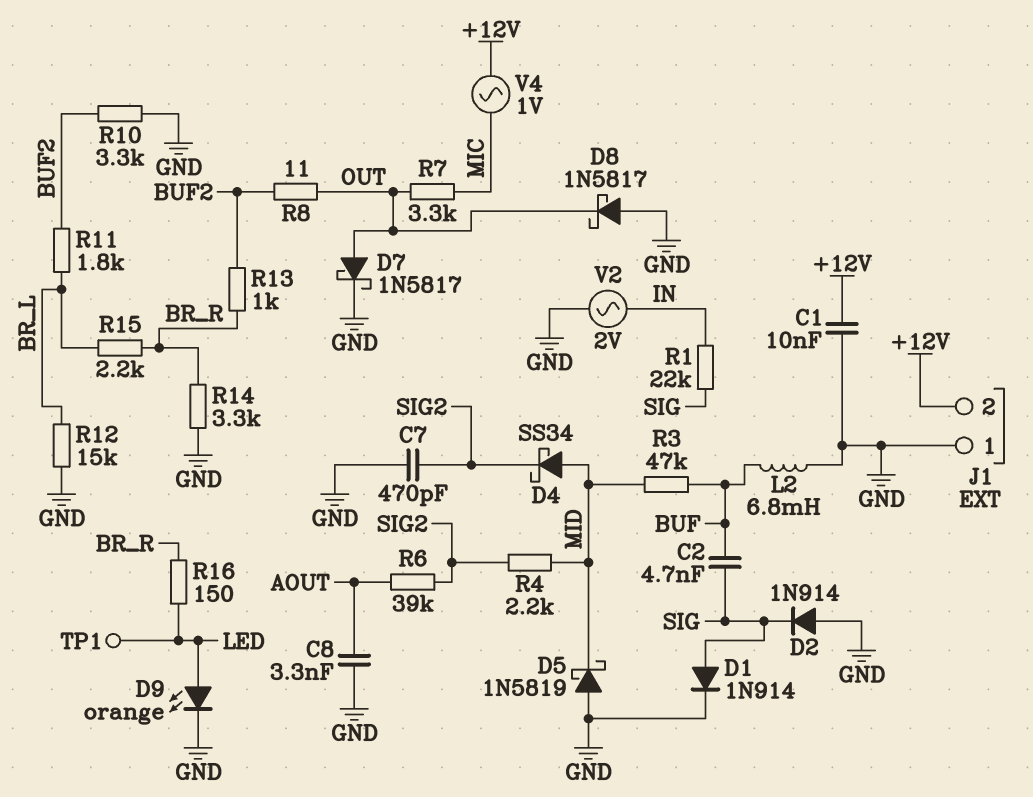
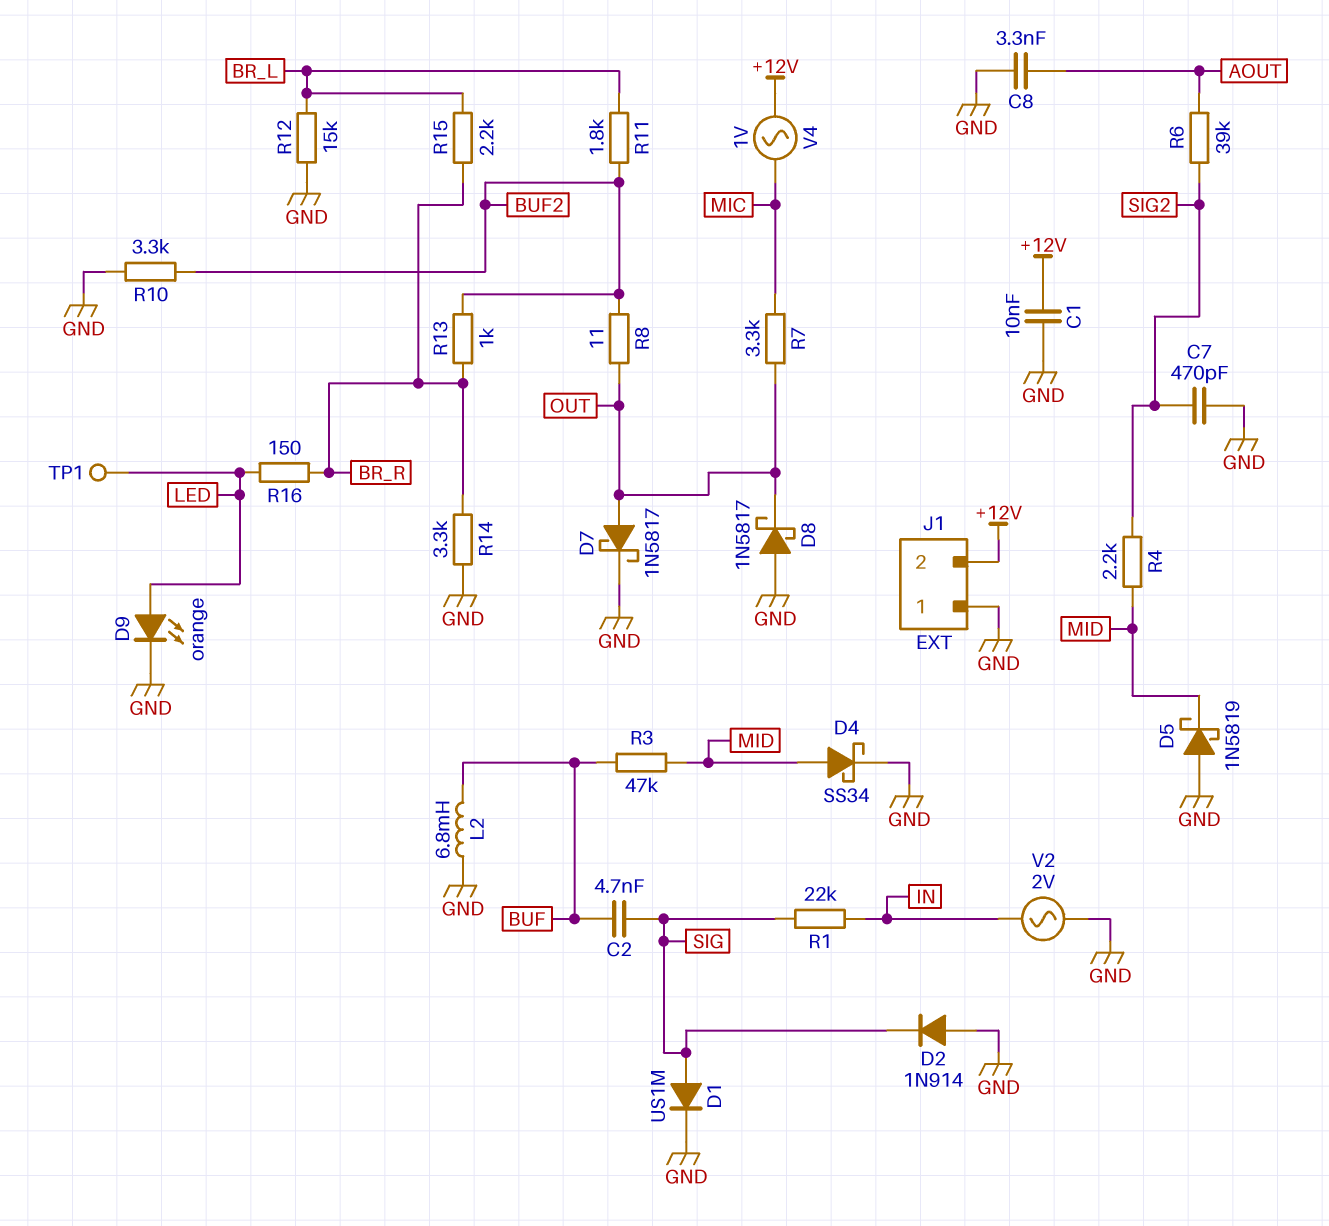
D1: diode 1N914 (A SIG, K GND) -> diode US1M (A SIG, K GND)
D4: schottky SS34 (A MID, K SIG2) -> schottky SS34 (A MID, K GND)

